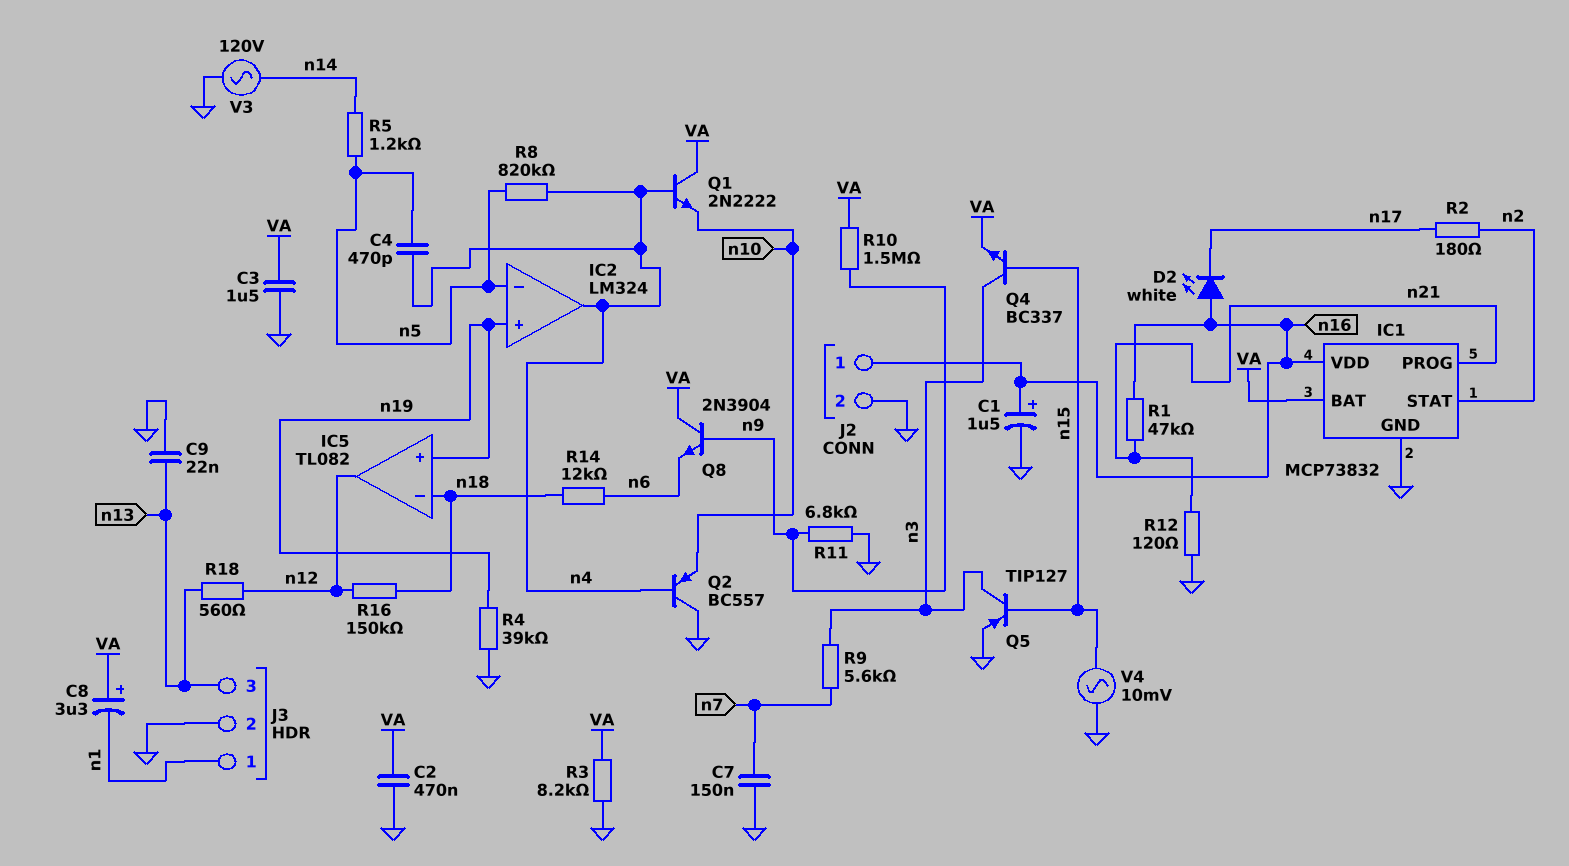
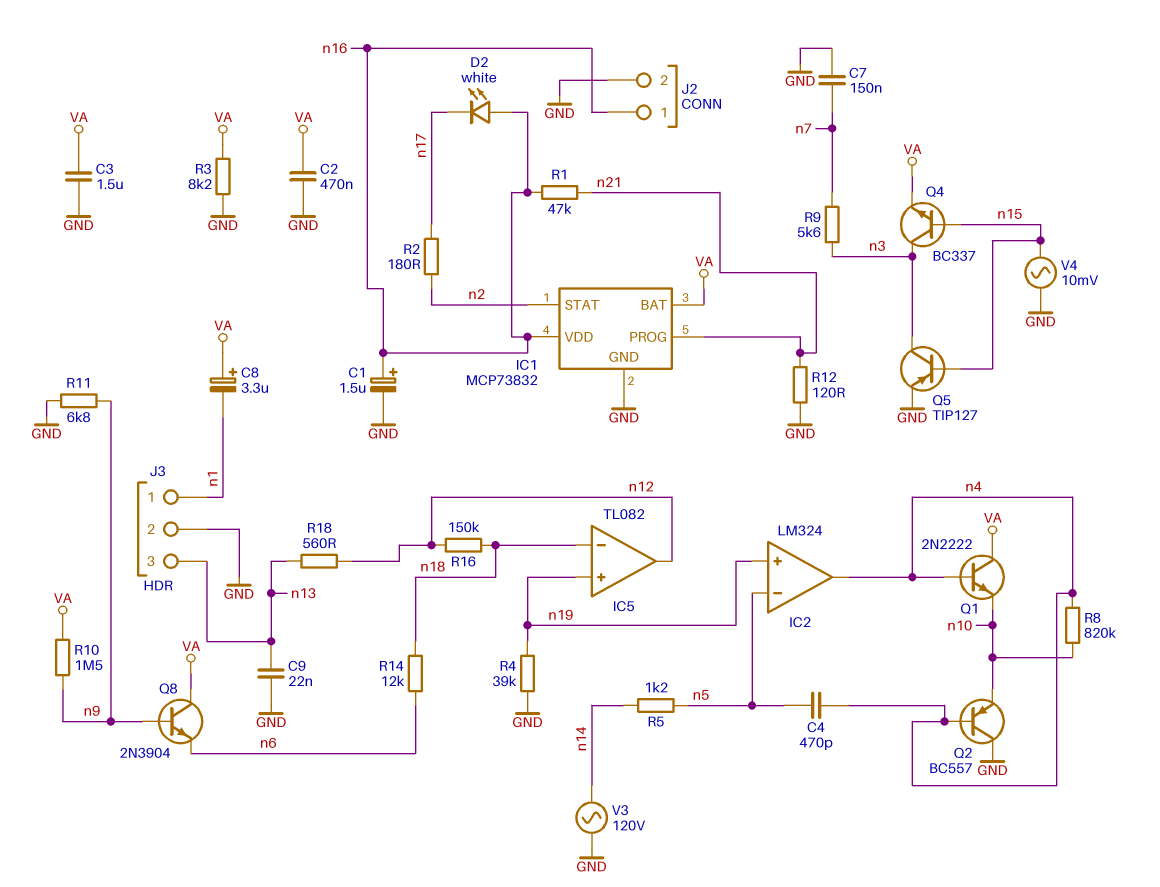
R8: 820k (n4, n5) -> 820k (n4, n10)

